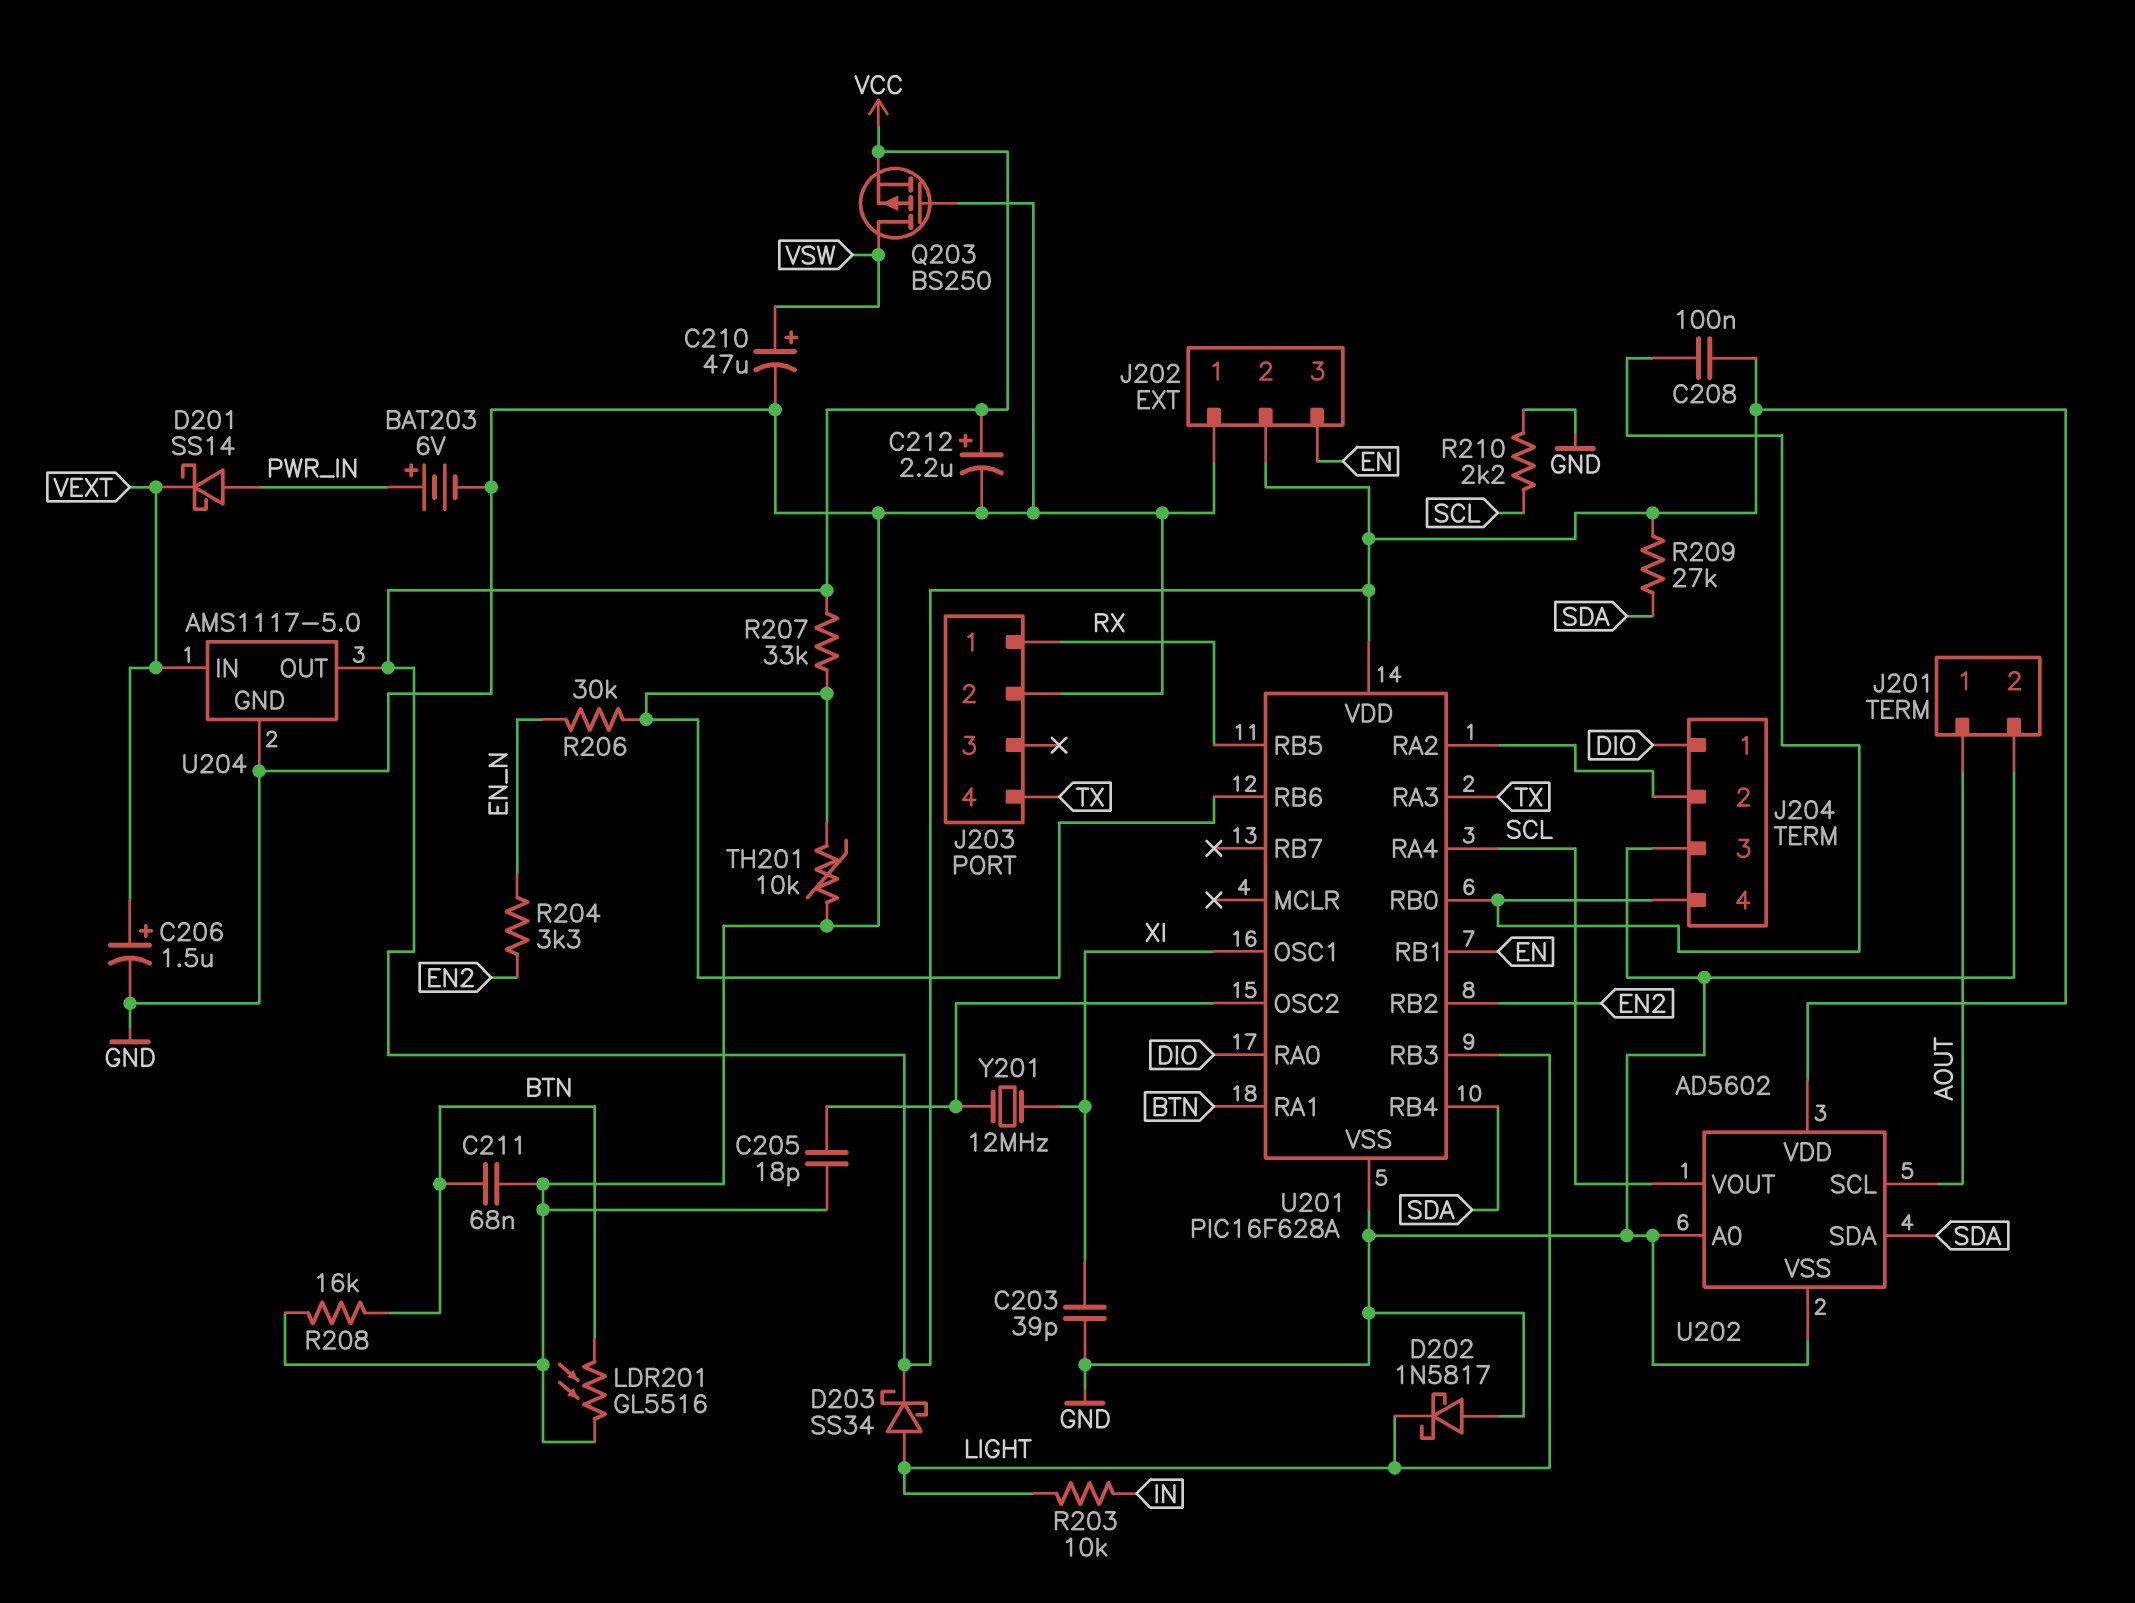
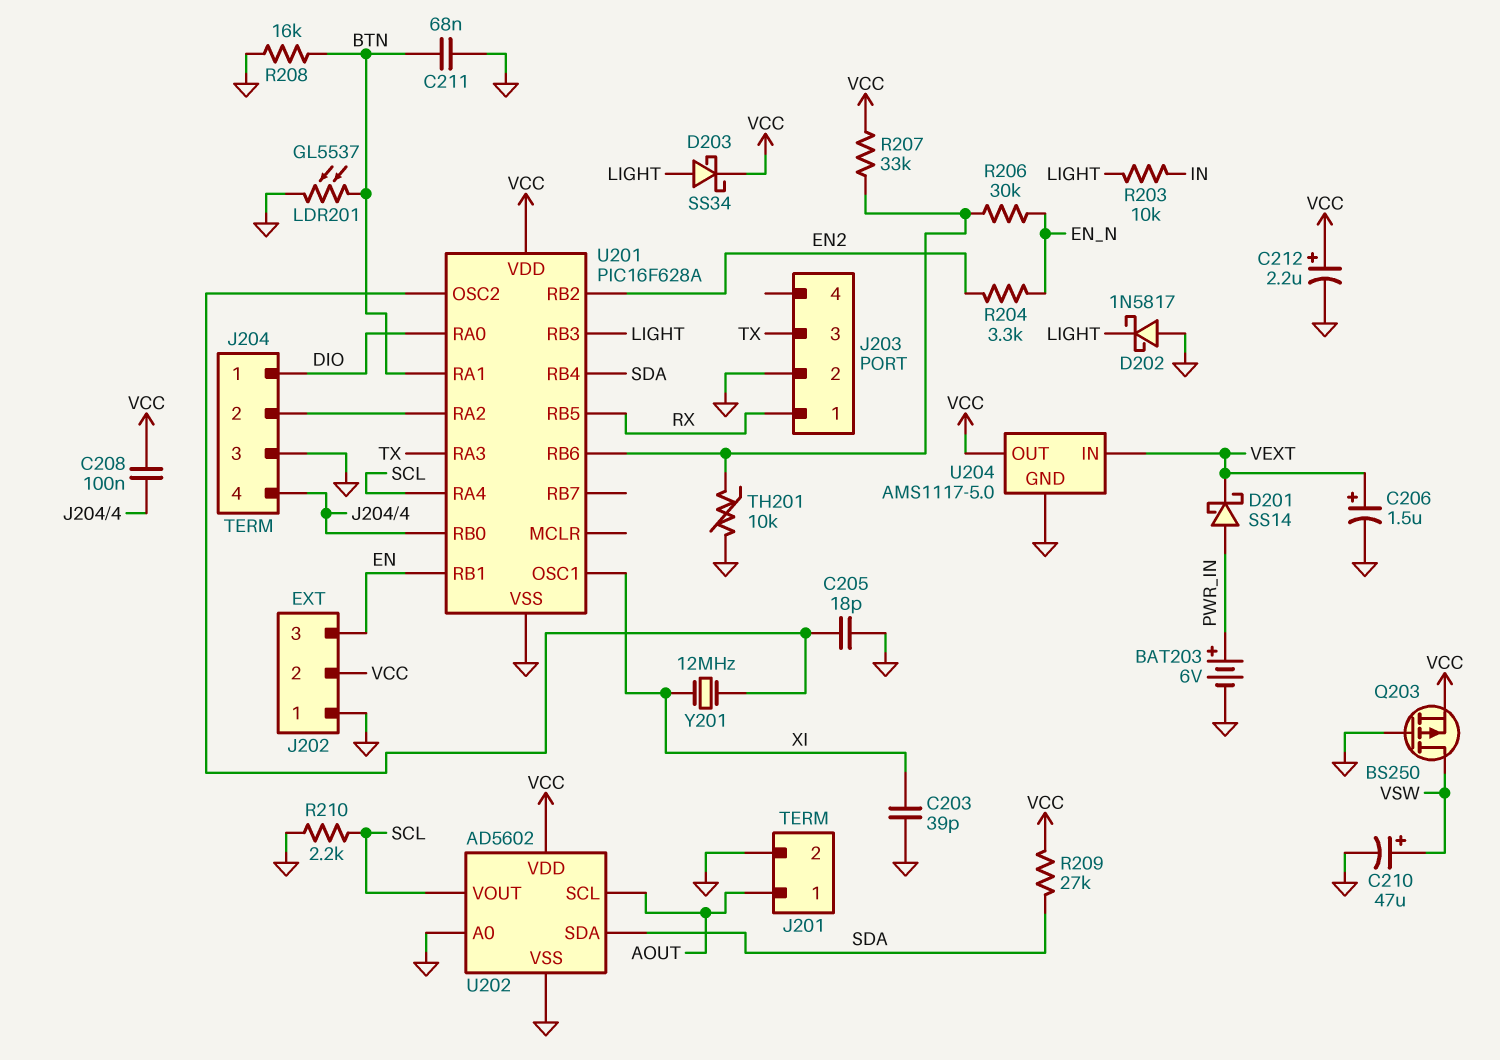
J203 pin 3: none -> TX
J203 pin 4: TX -> none
LDR201: GL5516 (BTN, GND) -> GL5537 (BTN, GND)

